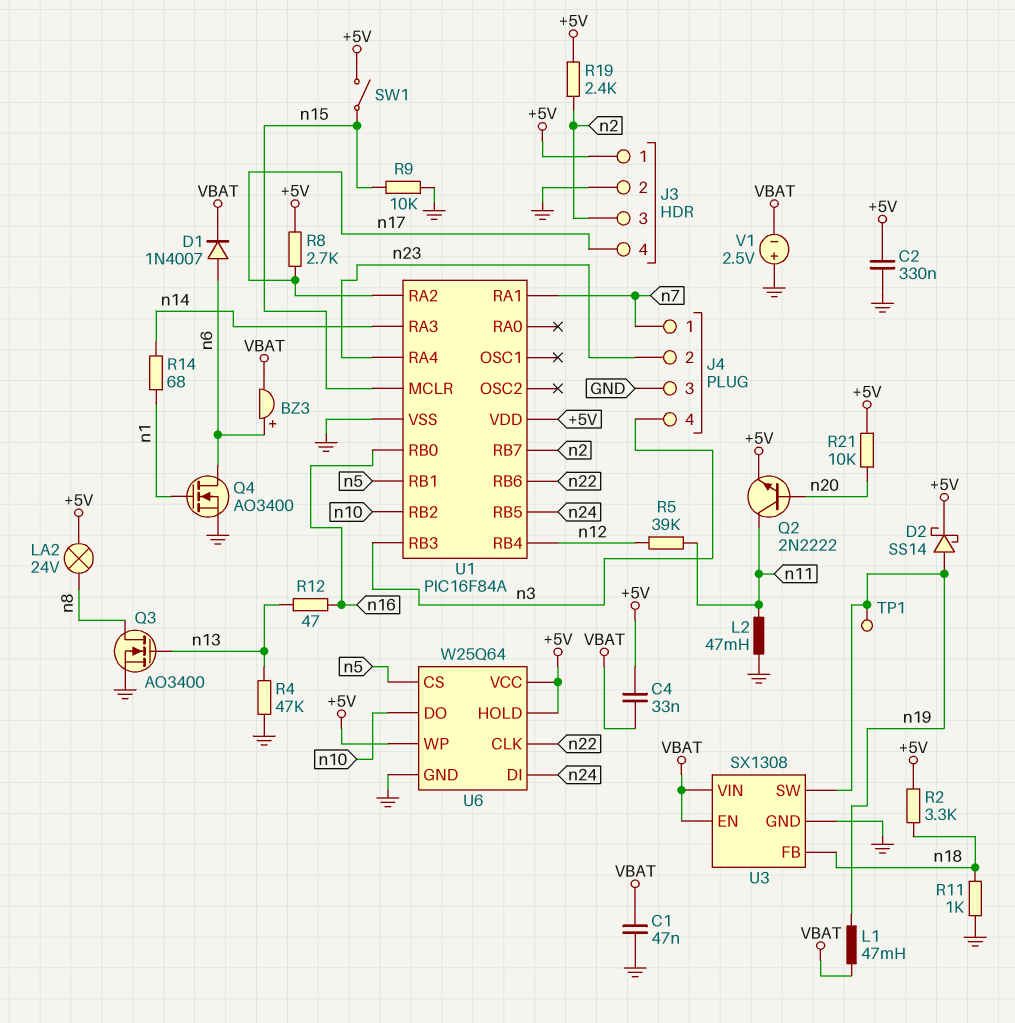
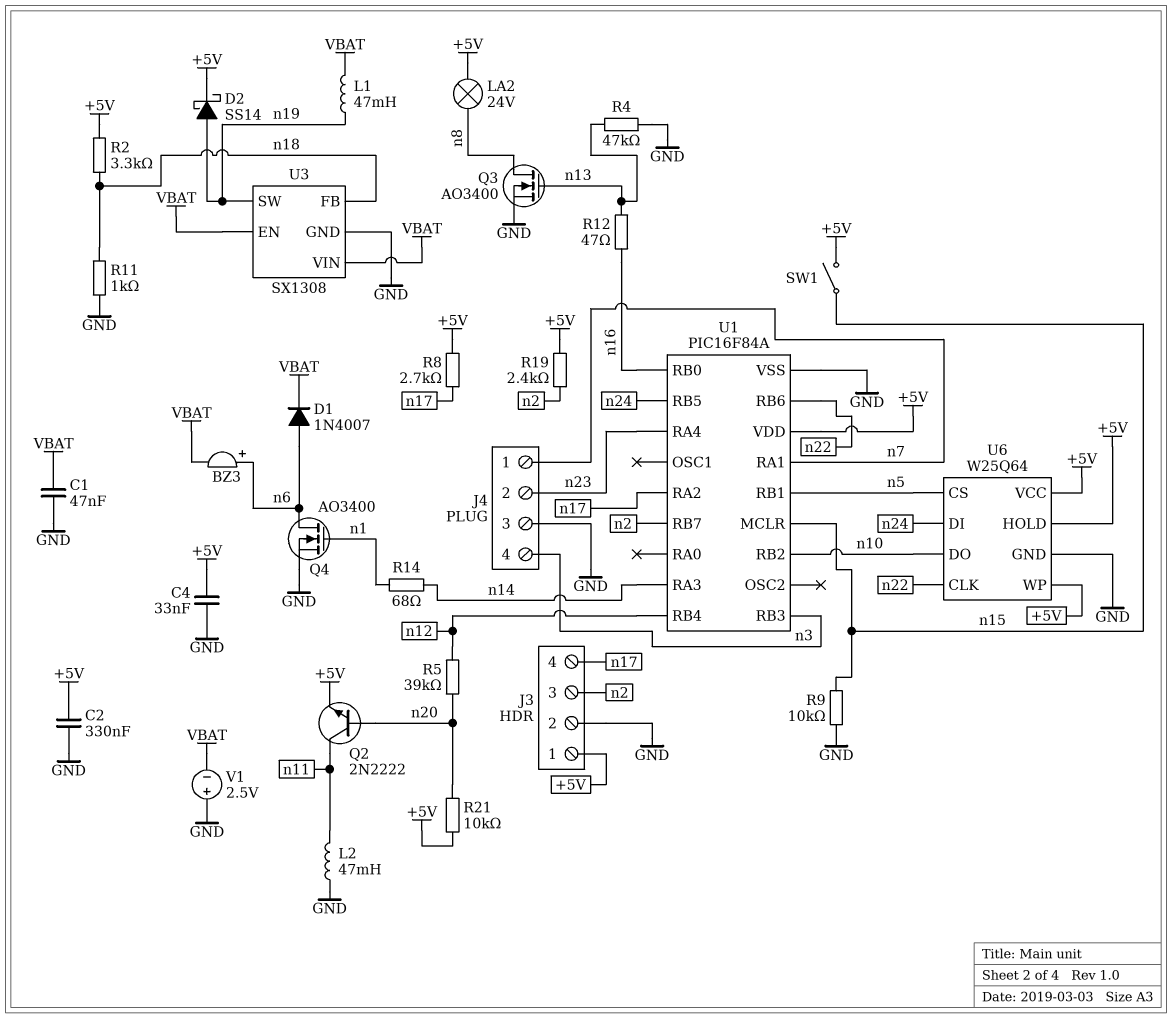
C4: 33nF (+5V, VBAT) -> 33nF (+5V, GND)
R5: 39k (n11, n12) -> 39k (n12, n20)
TP1: test point (n19) -> none

